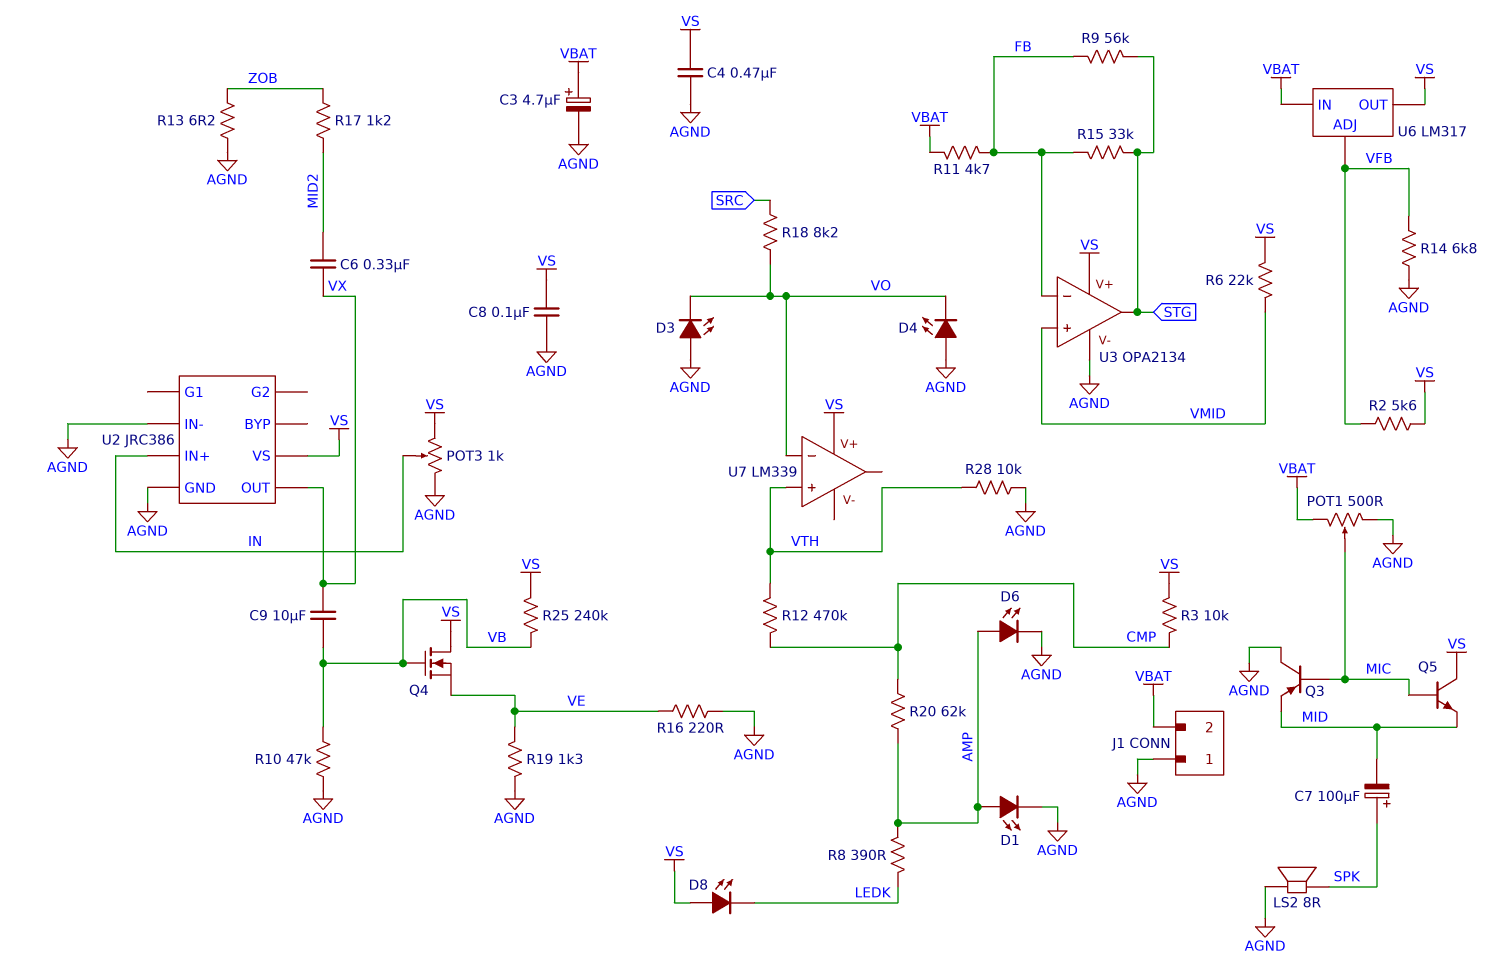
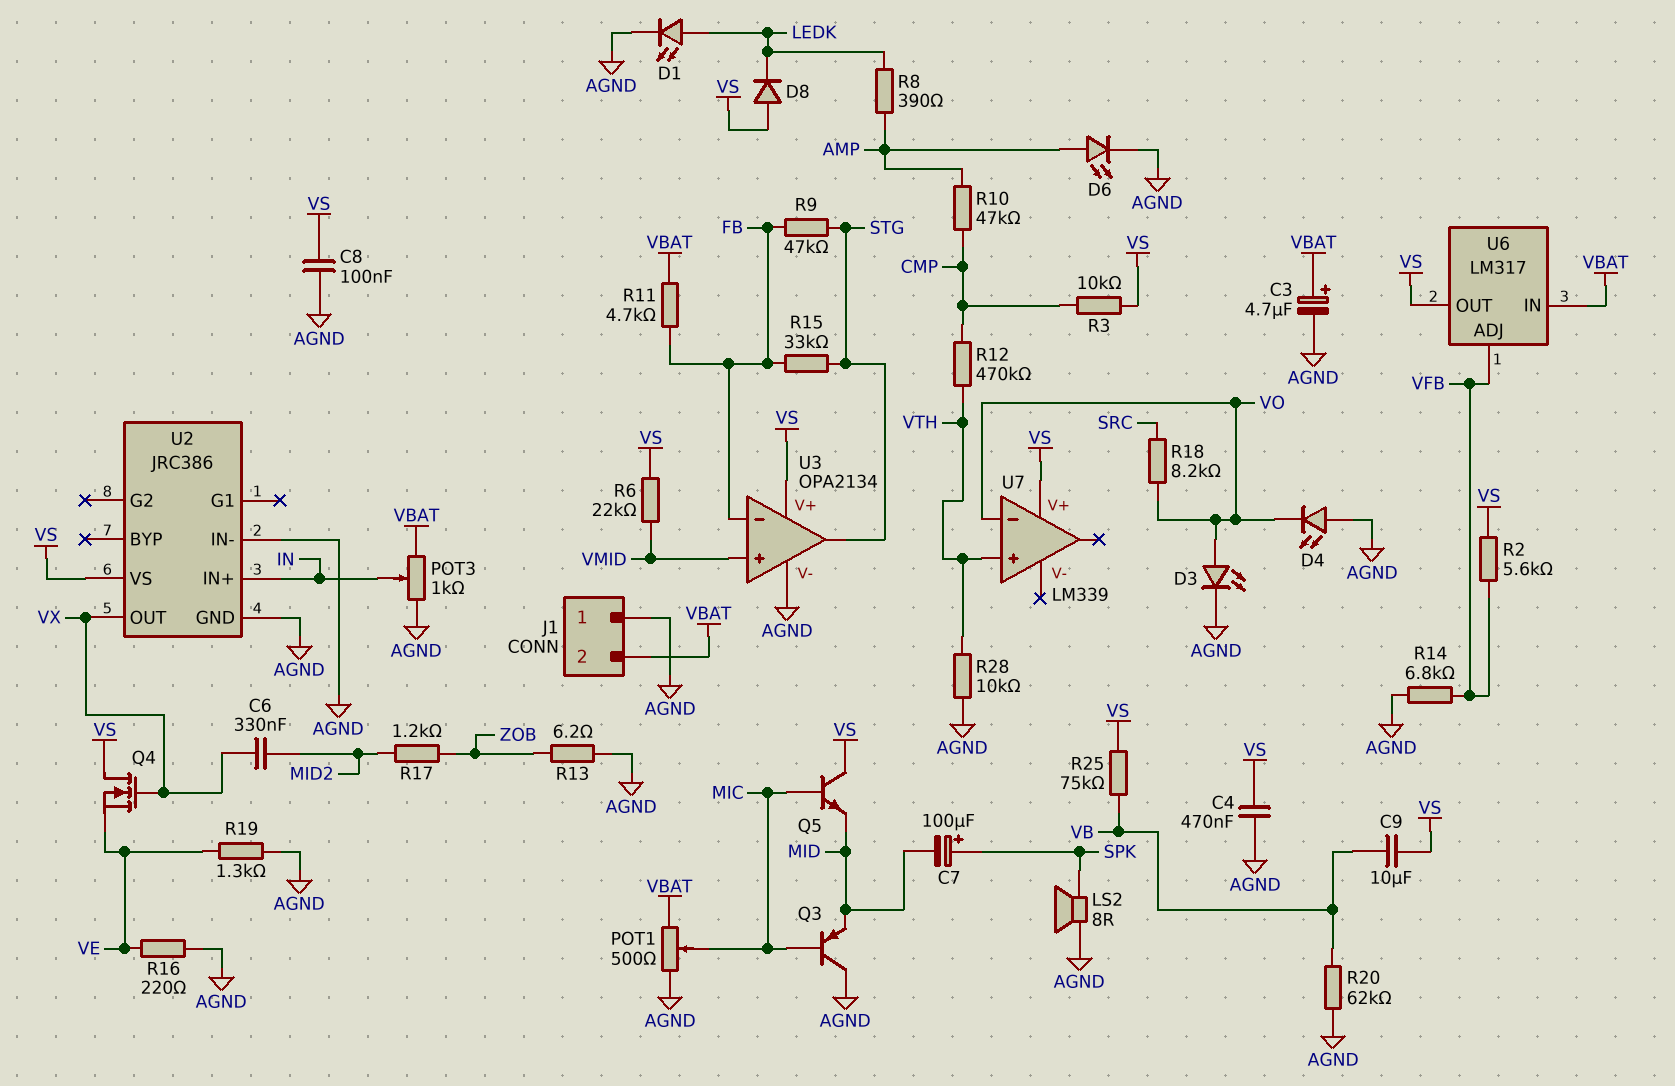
C9: 10uF (VB, VX) -> 10uF (VB, VS)
D1: LED (A AMP, K AGND) -> LED (A LEDK, K AGND)
D3: LED (A AGND, K VO) -> LED (A VO, K AGND)
D8: LED (A VS, K LEDK) -> diode (A VS, K LEDK)
POT3: 1k (AGND, VS, wiper IN) -> 1k (AGND, VBAT, wiper IN)
Q4: NMOS (G VB, D VS, S VE) -> NMOS (G VX, D VS, S VE)
R9: 56k (FB, STG) -> 47k (FB, STG)
R10: 47k (AGND, VB) -> 47k (AMP, CMP)
R20: 62k (AMP, CMP) -> 62k (AGND, VB)
R25: 240k (VB, VS) -> 75k (VB, VS)

